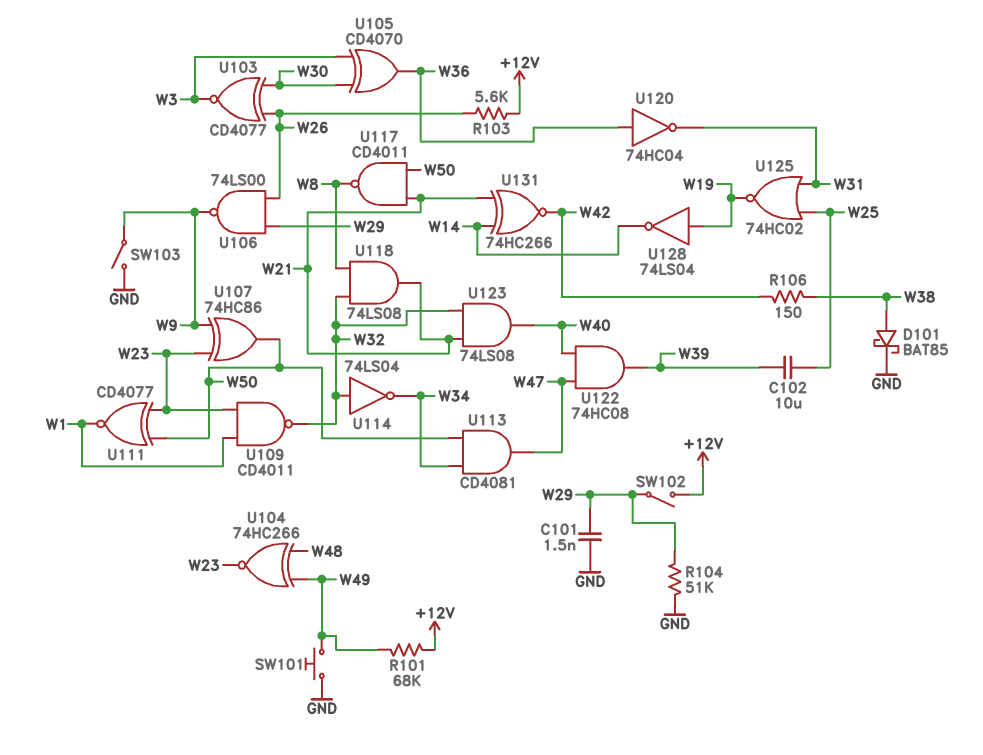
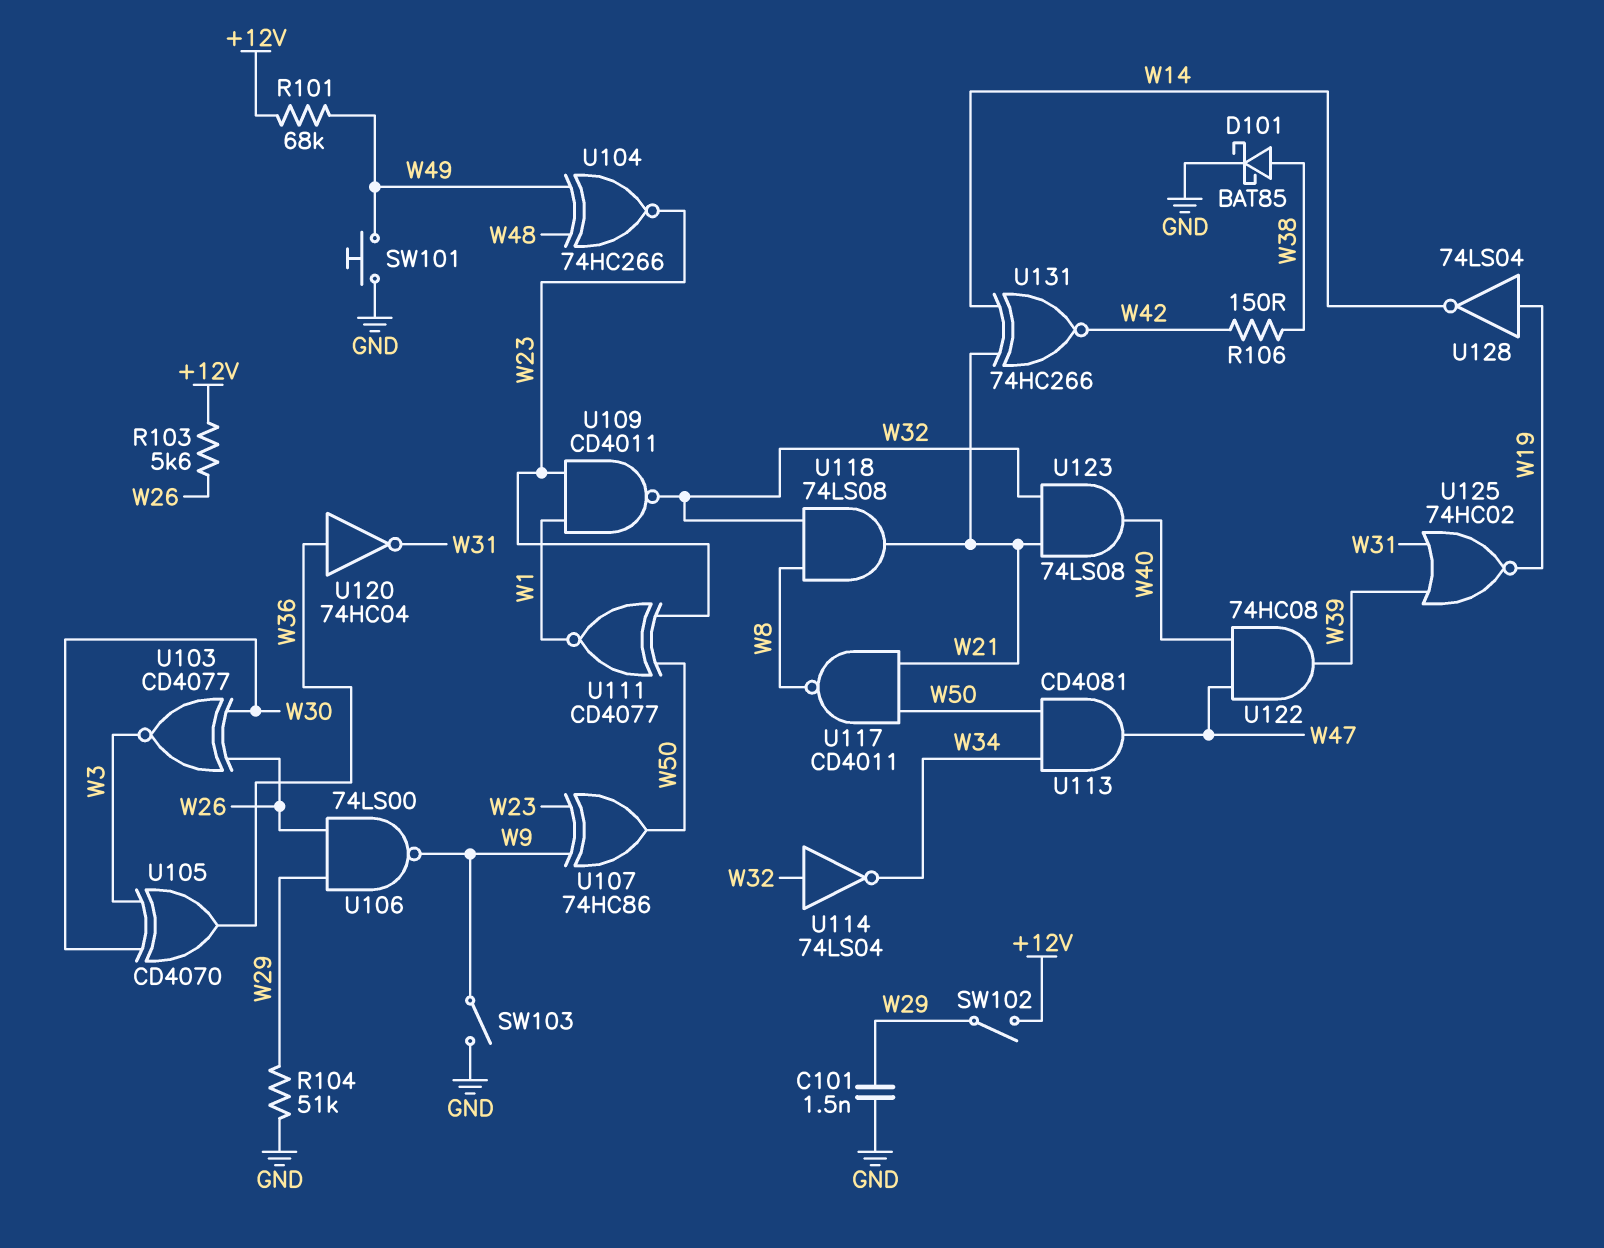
C102: 10uF (W25, W39) -> none
U125: NOR 74HC02 (in W25, in W31, out W19) -> NOR 74HC02 (in W31, in W39, out W19)

